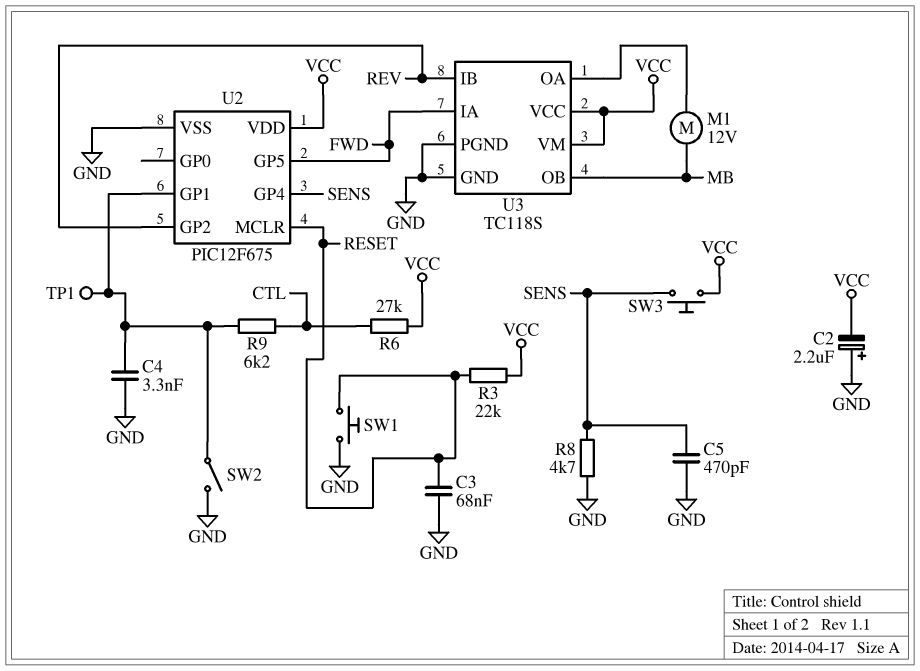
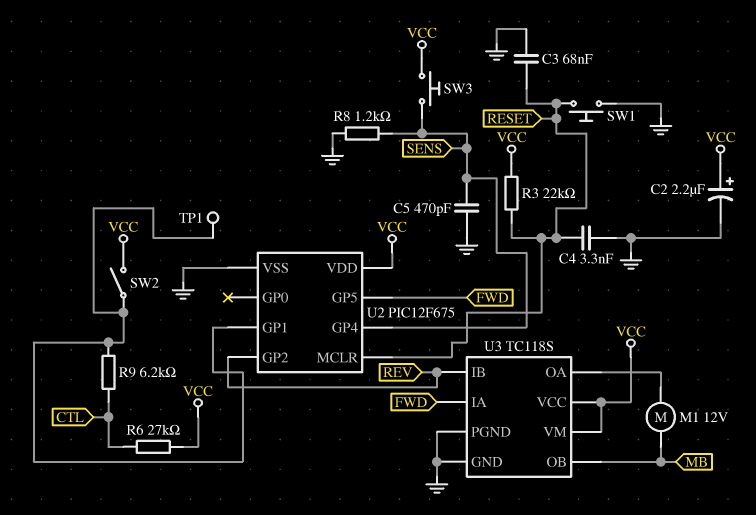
C2: 2.2uF (plus GND, minus VCC) -> 2.2uF (plus VCC, minus GND)
C4: 3.3nF (GND, U2/GP1) -> 3.3nF (GND, RESET)
R8: 4.7k (GND, SENS) -> 1.2k (GND, SENS)
SW2: switch (GND, U2/GP1) -> switch (U2/GP1, VCC)

